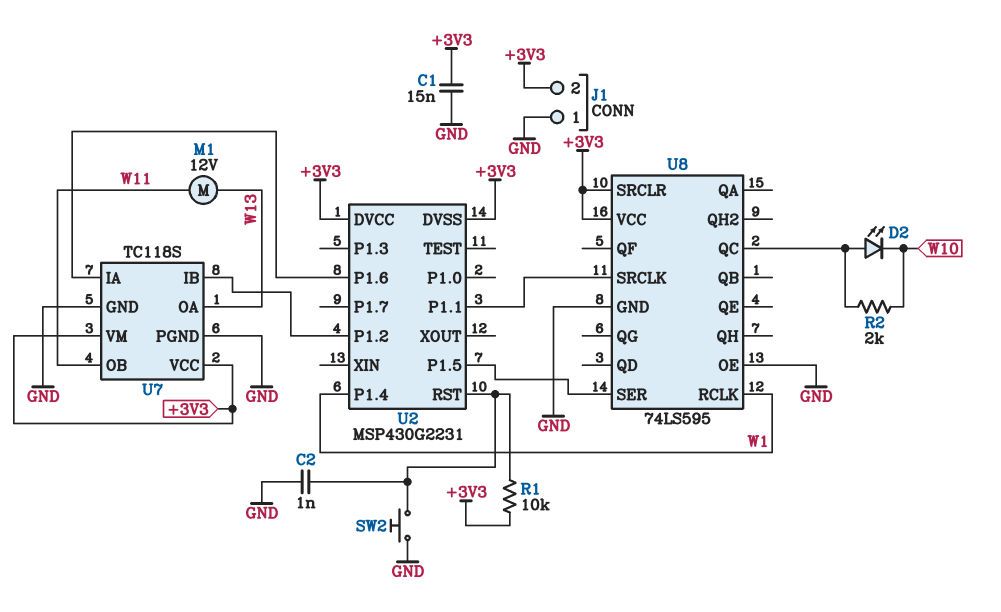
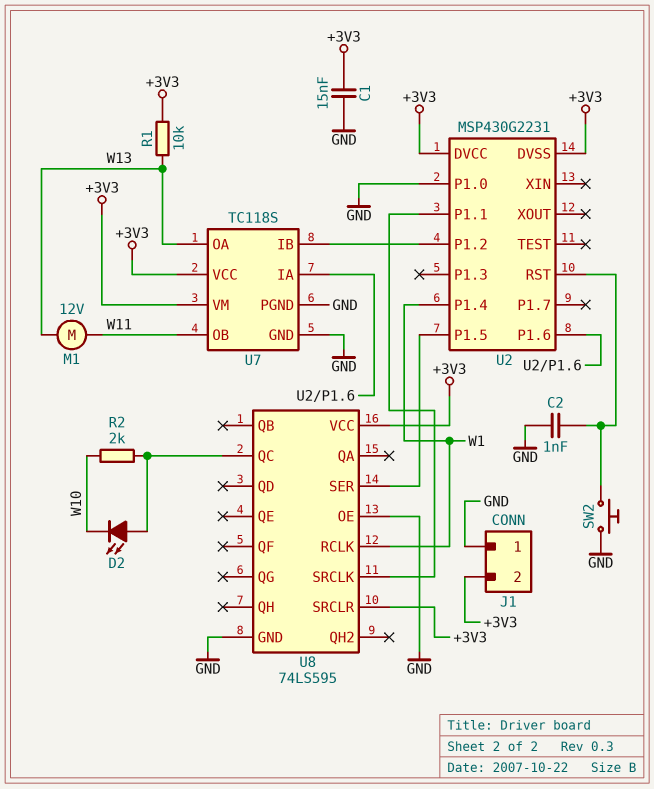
R1: 10k (+3V3, U2/RST) -> 10k (+3V3, W13)
U2 pin P1.0: none -> GND

